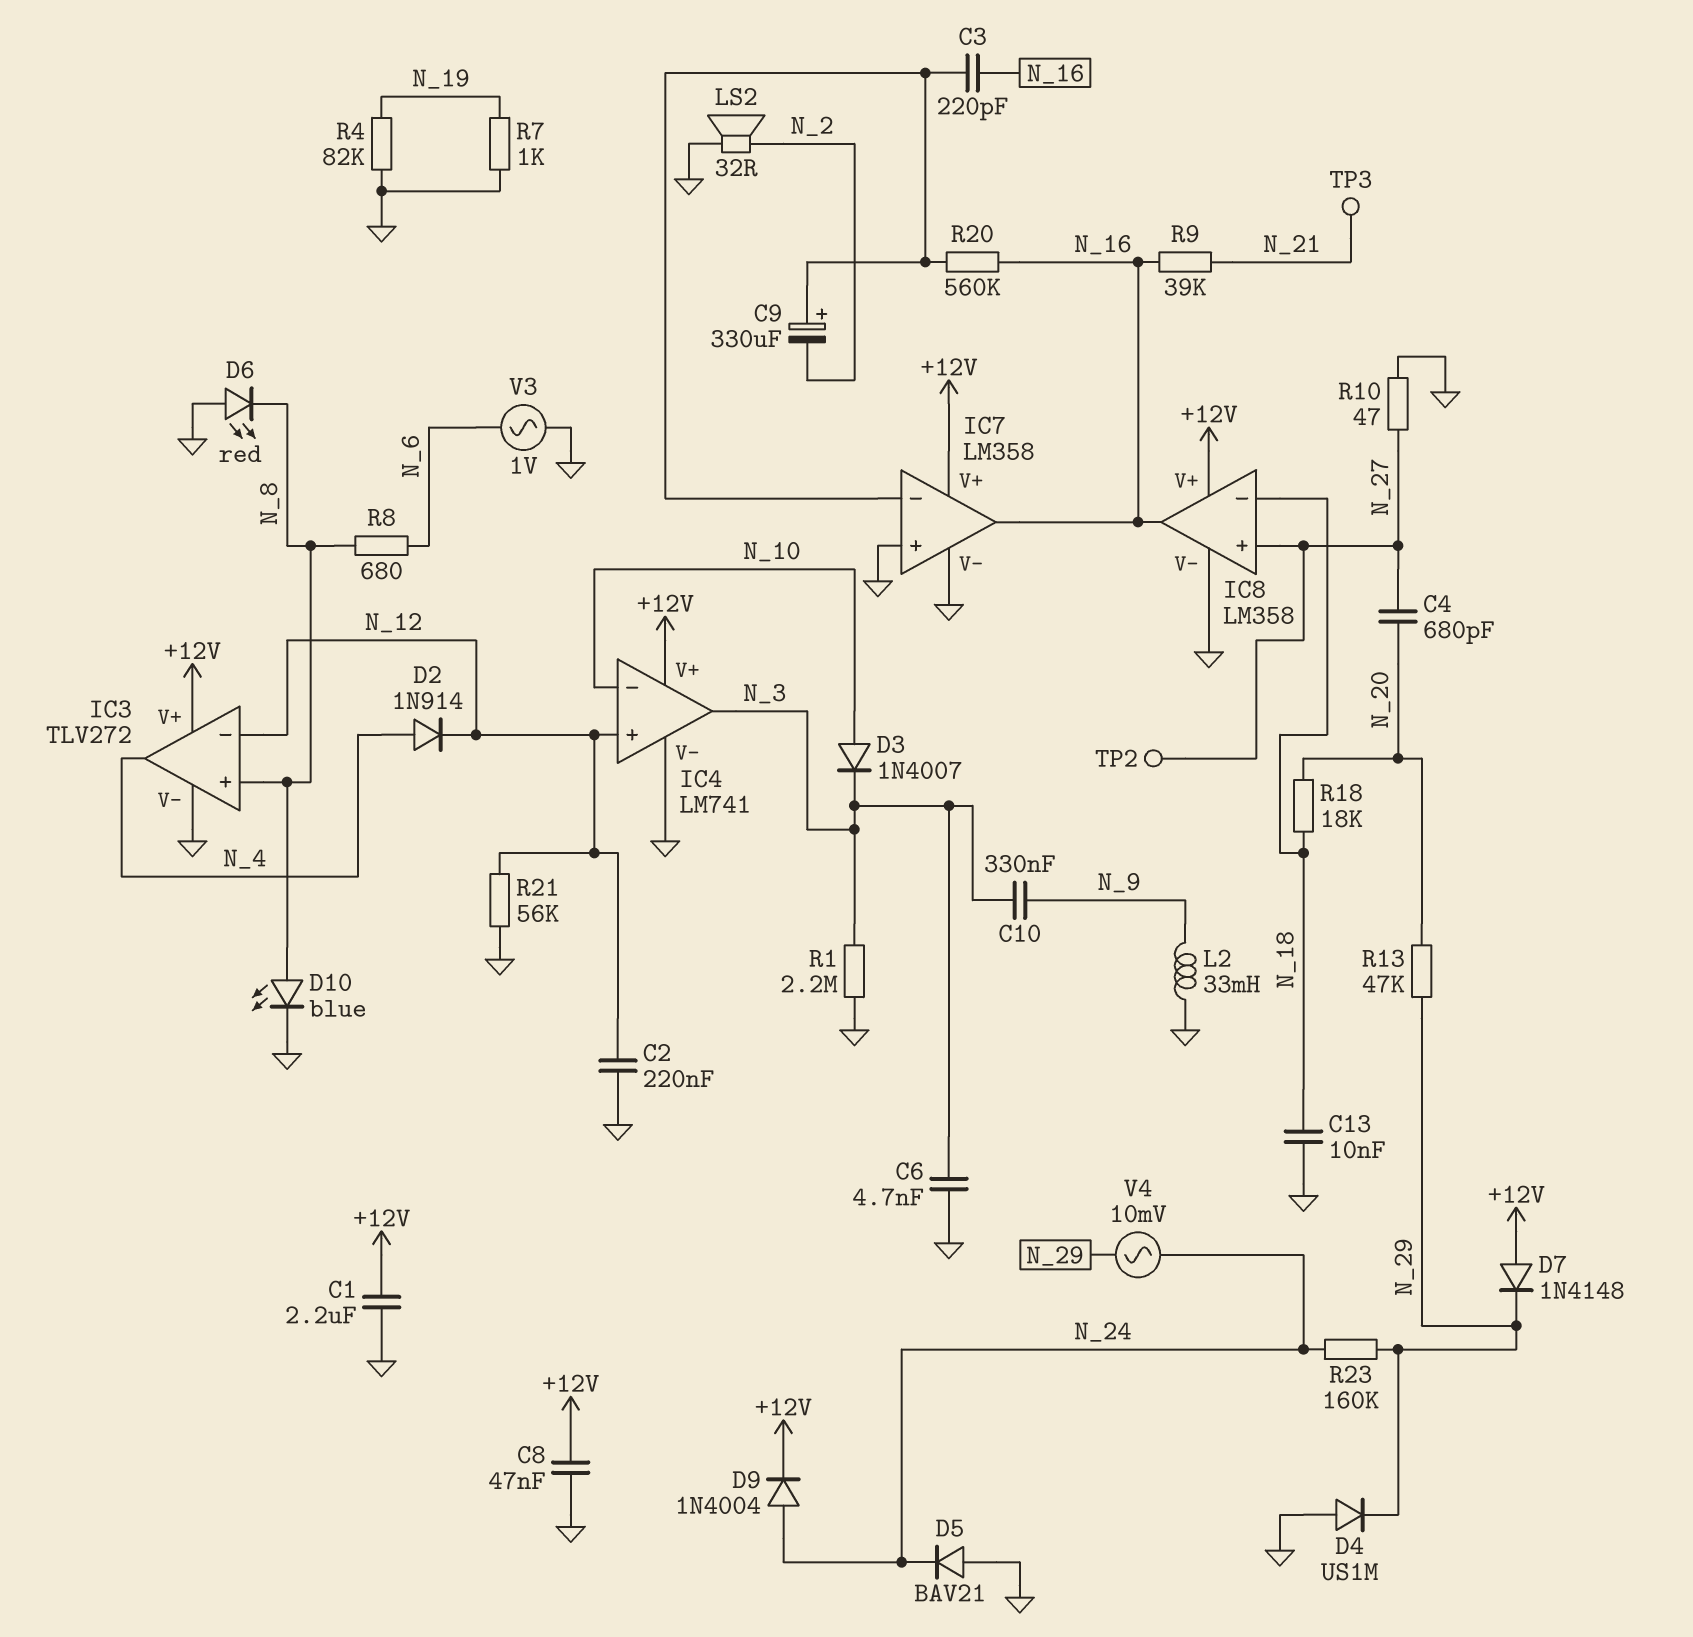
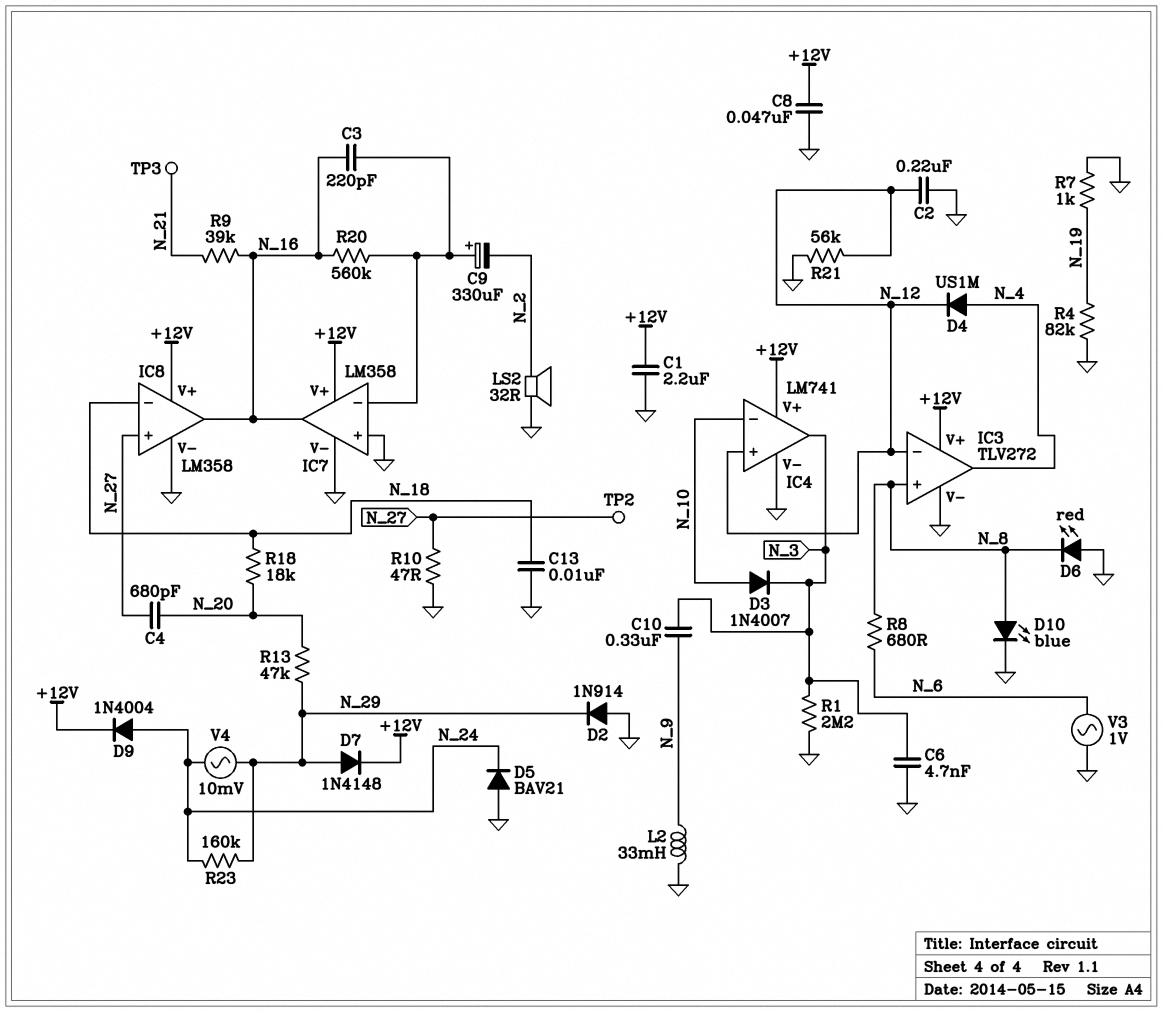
D2: diode 1N914 (A N_4, K N_12) -> diode 1N914 (A GND, K N_29)
D4: diode US1M (A GND, K N_29) -> diode US1M (A N_4, K N_12)
D7: diode 1N4148 (A +12V, K N_29) -> diode 1N4148 (A N_29, K +12V)

